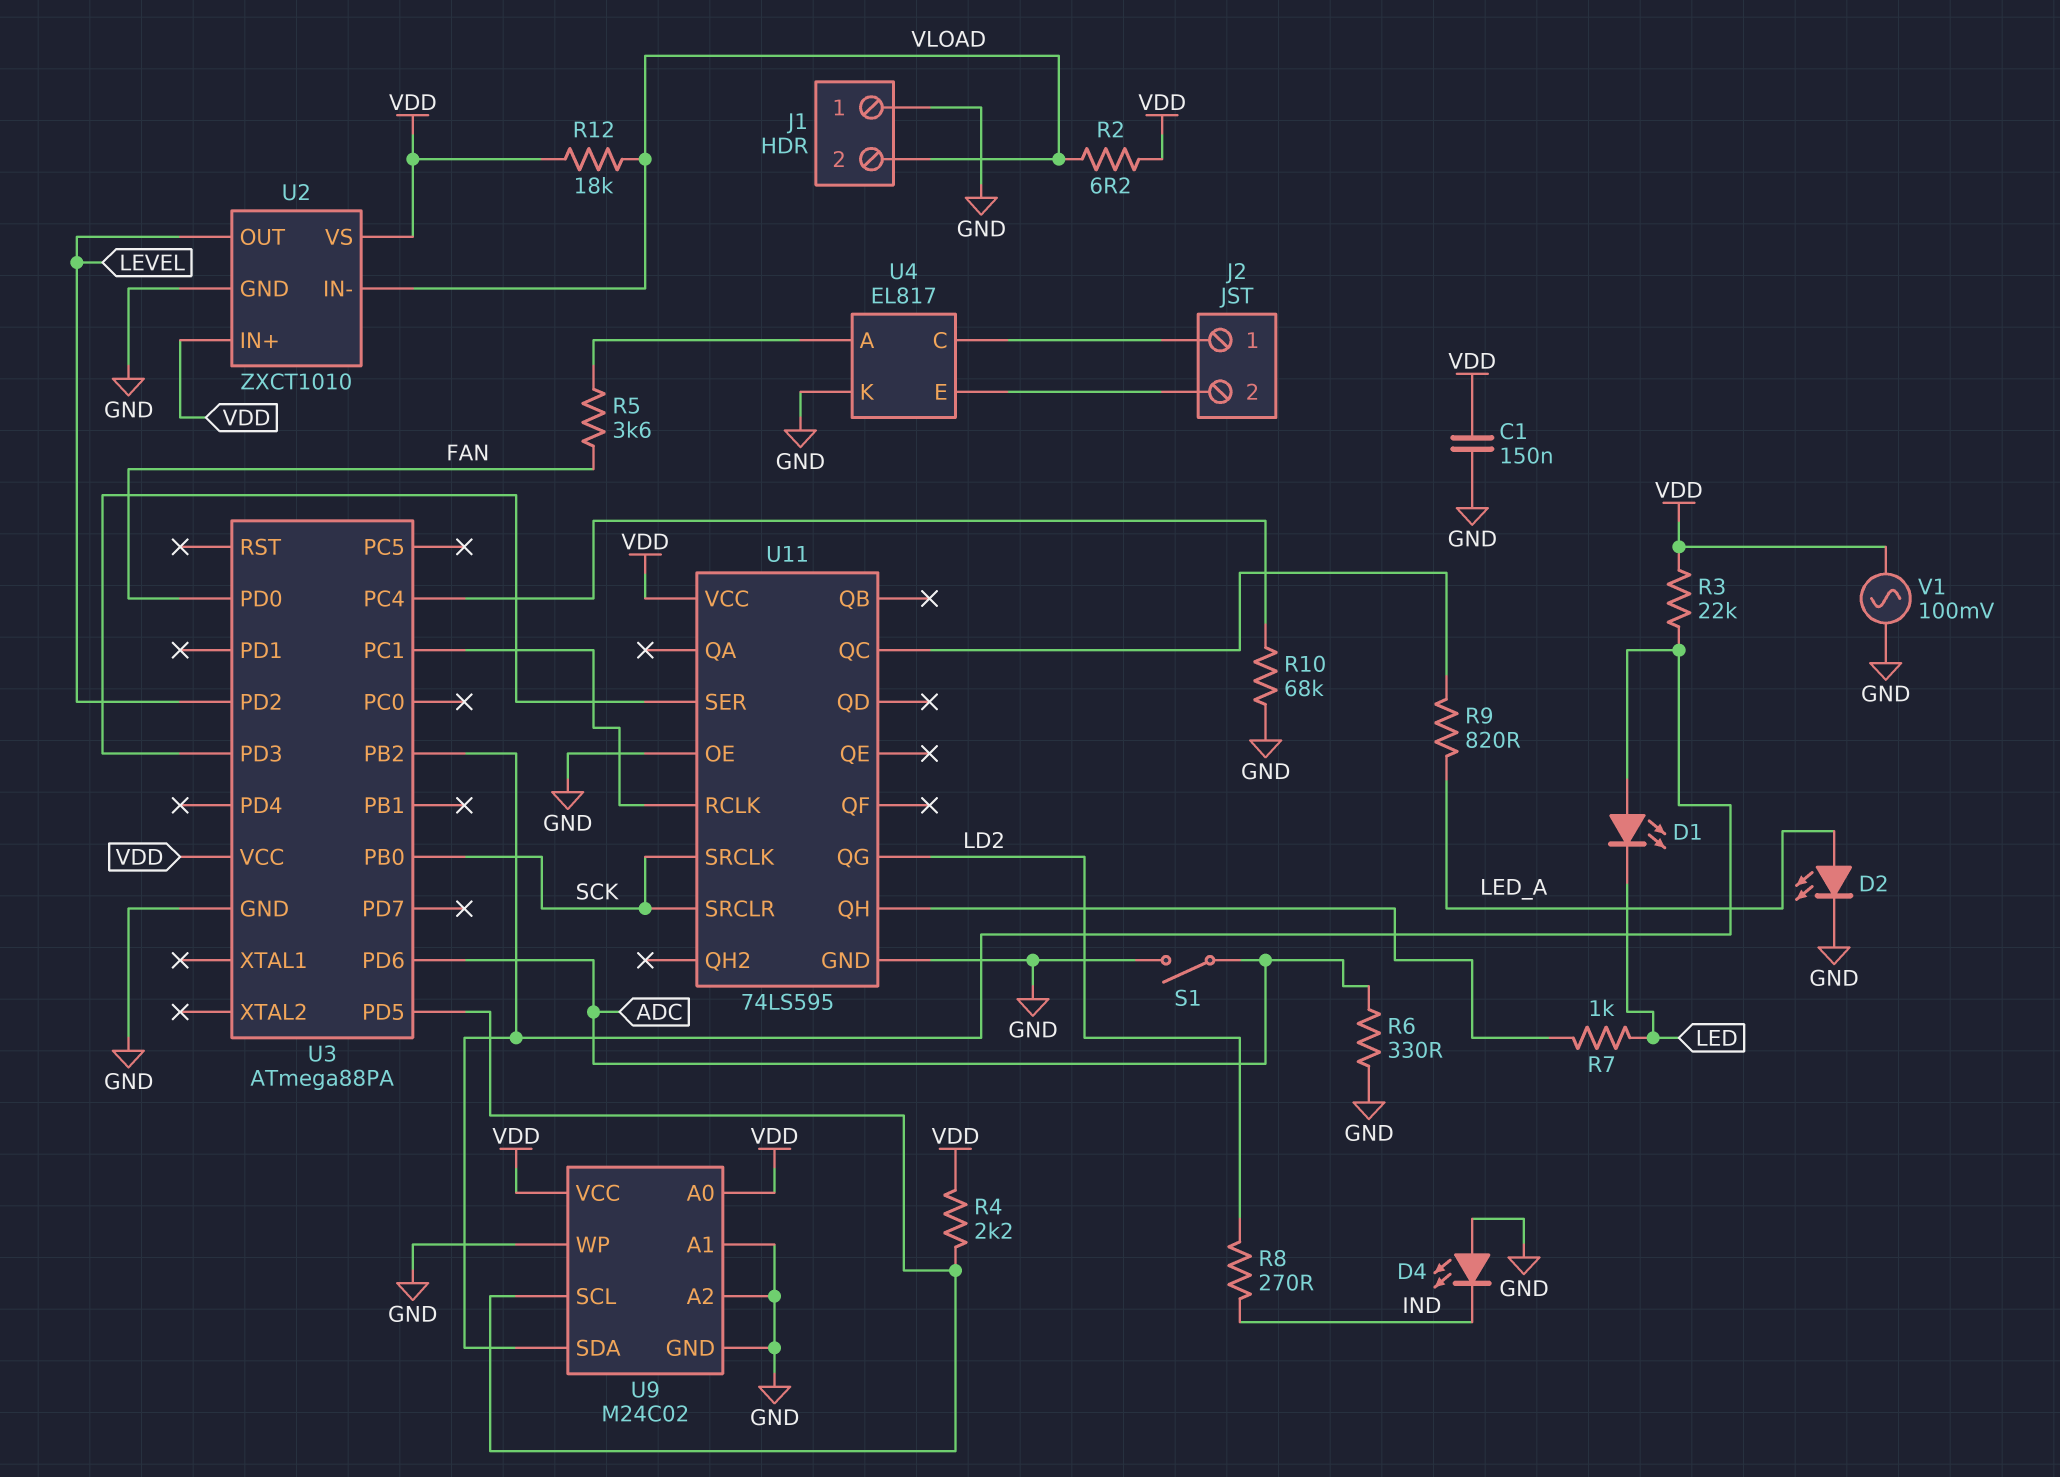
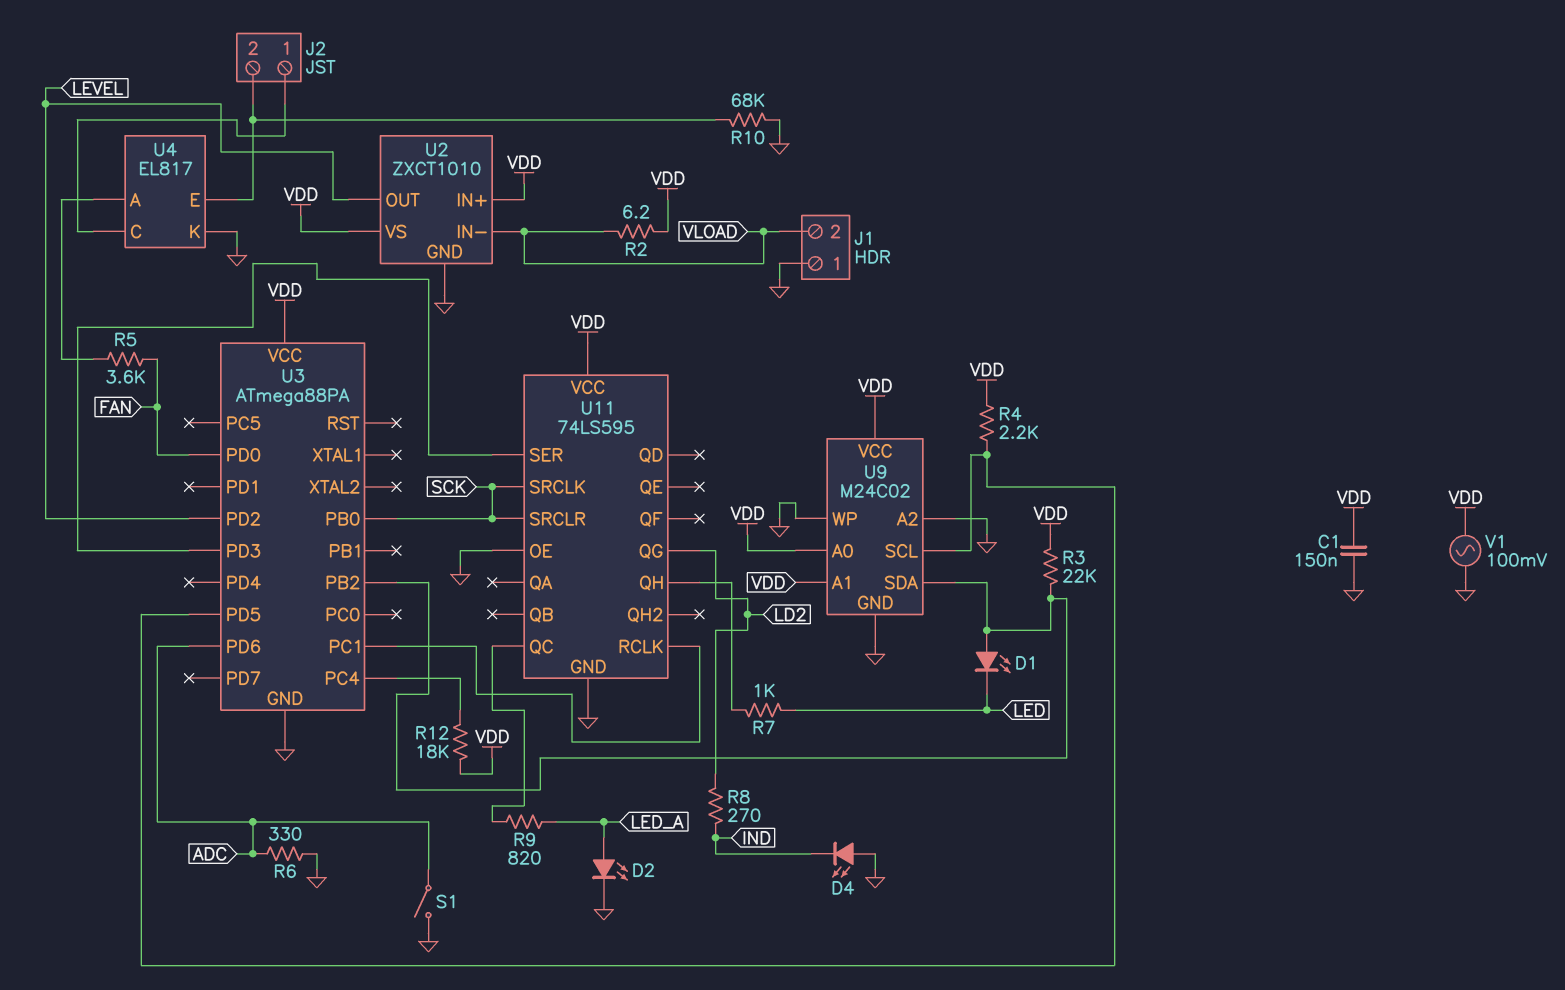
R10: 68k (GND, U3/PC4) -> 68k (GND, J2/2)
R12: 18k (VDD, VLOAD) -> 18k (U3/PC4, VDD)
U9 pin A1: GND -> VDD

